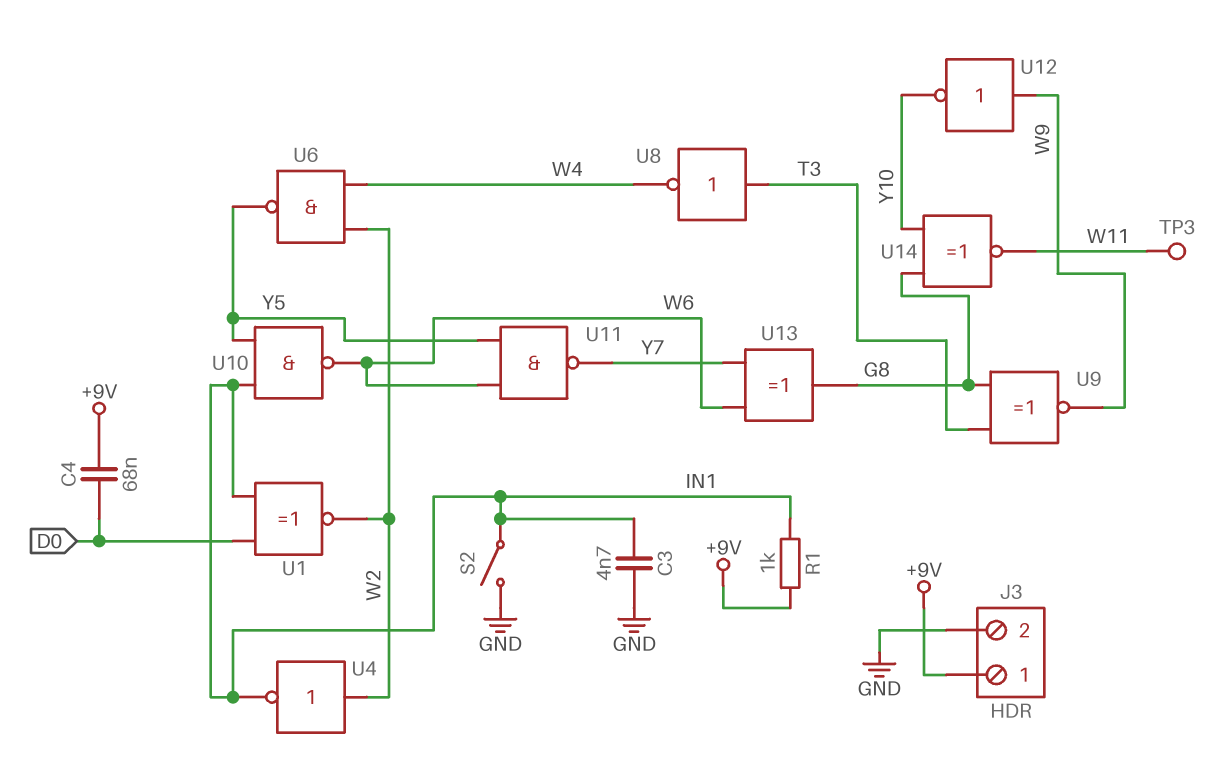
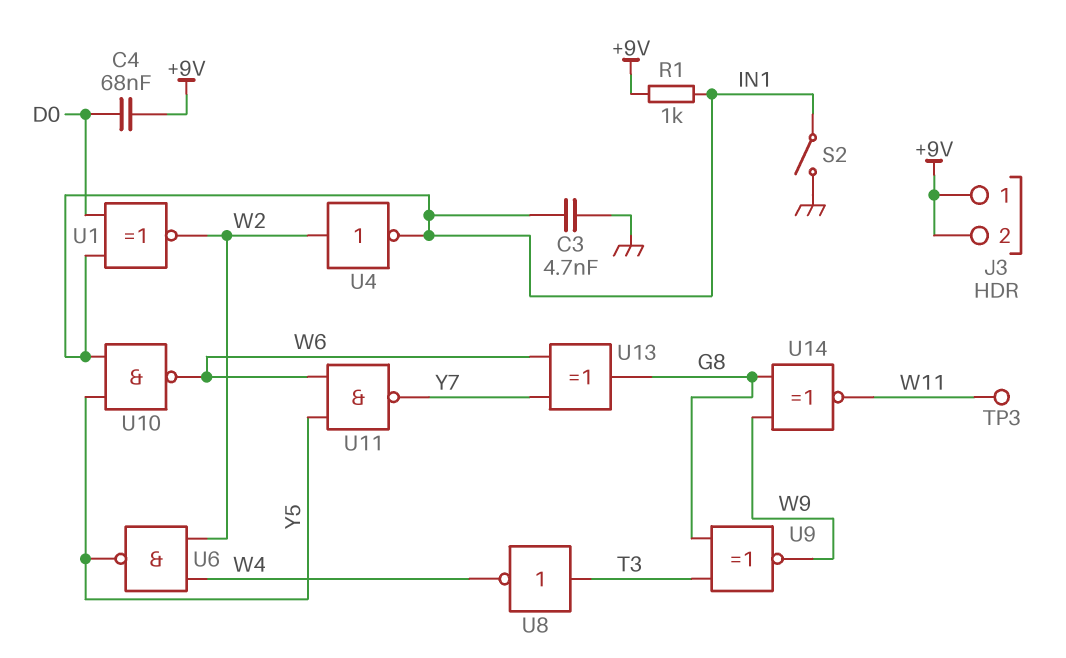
J3 pin 2: GND -> +9V
U12: NOT (in W9, out Y10) -> none
U14: XNOR (in G8, in Y10, out W11) -> XNOR (in G8, in W9, out W11)

